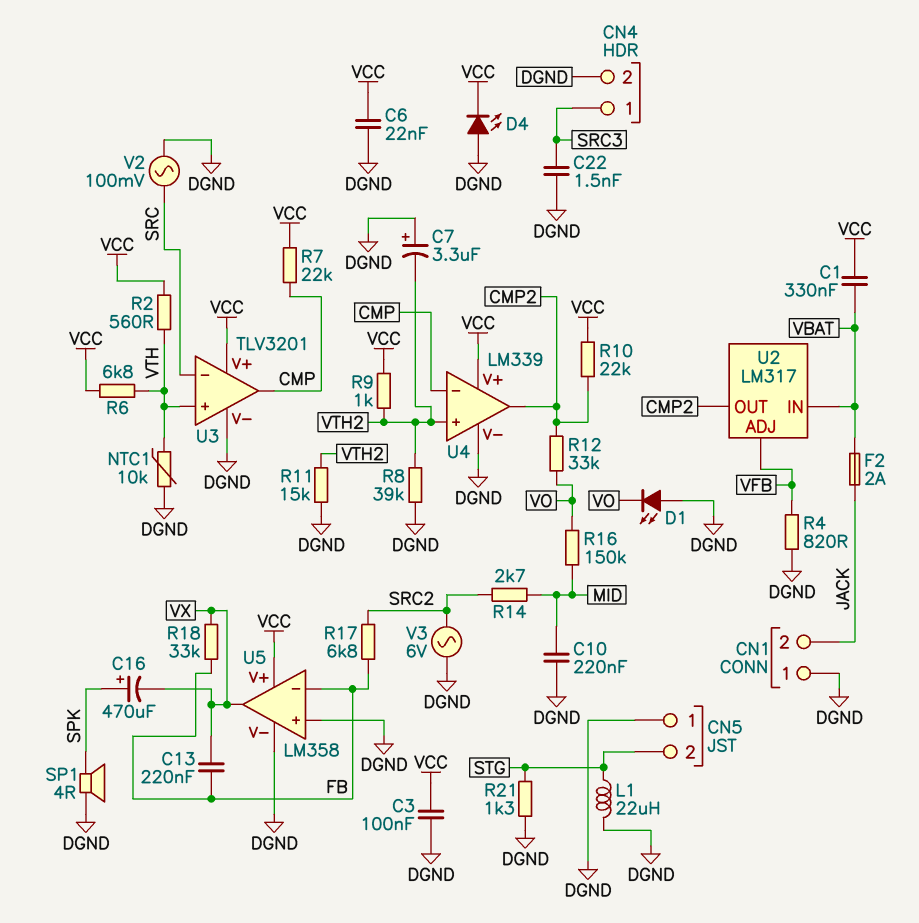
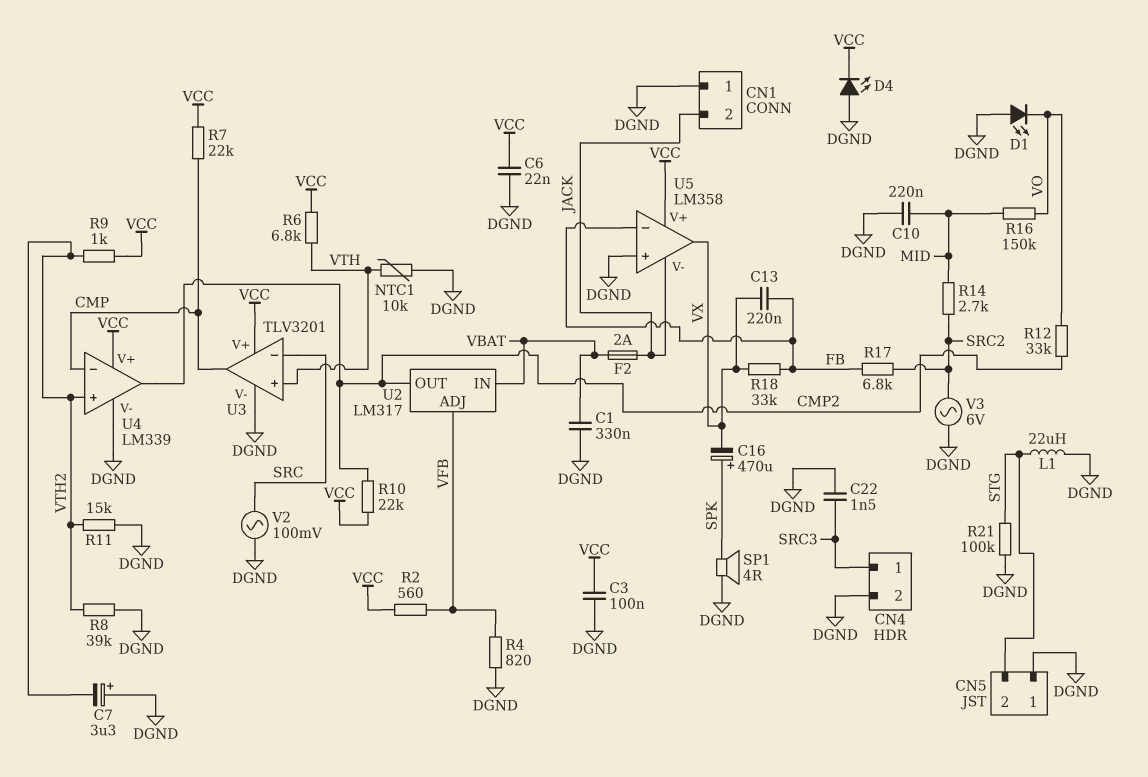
C1: 330nF (VBAT, VCC) -> 330nF (DGND, VBAT)
R2: 560 (VCC, VTH) -> 560 (VCC, VFB)
R21: 1.3k (DGND, STG) -> 100k (DGND, STG)
U5 pin V-: DGND -> JACK

